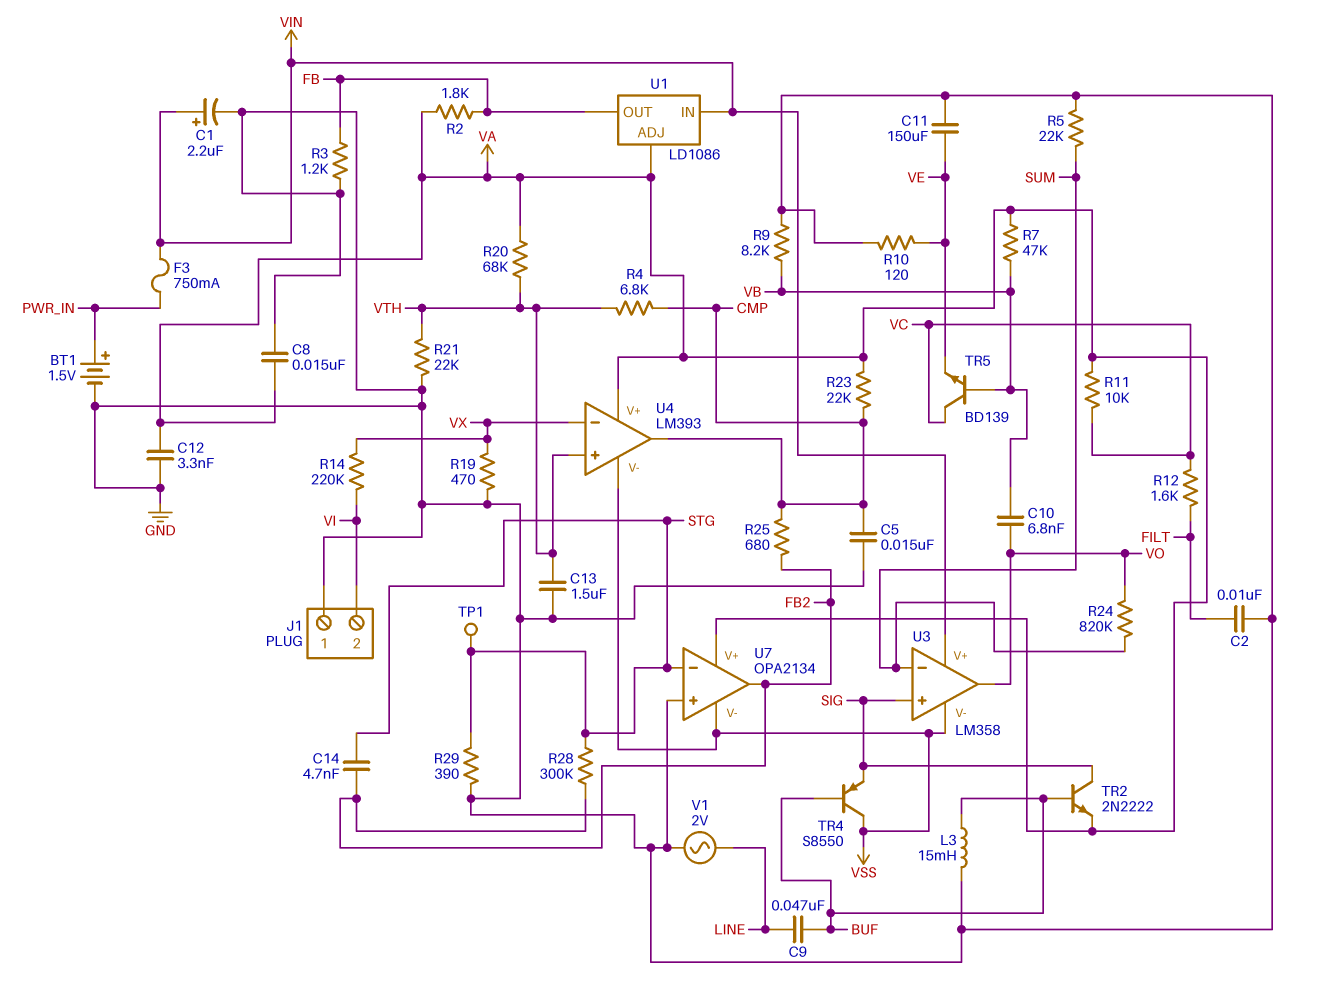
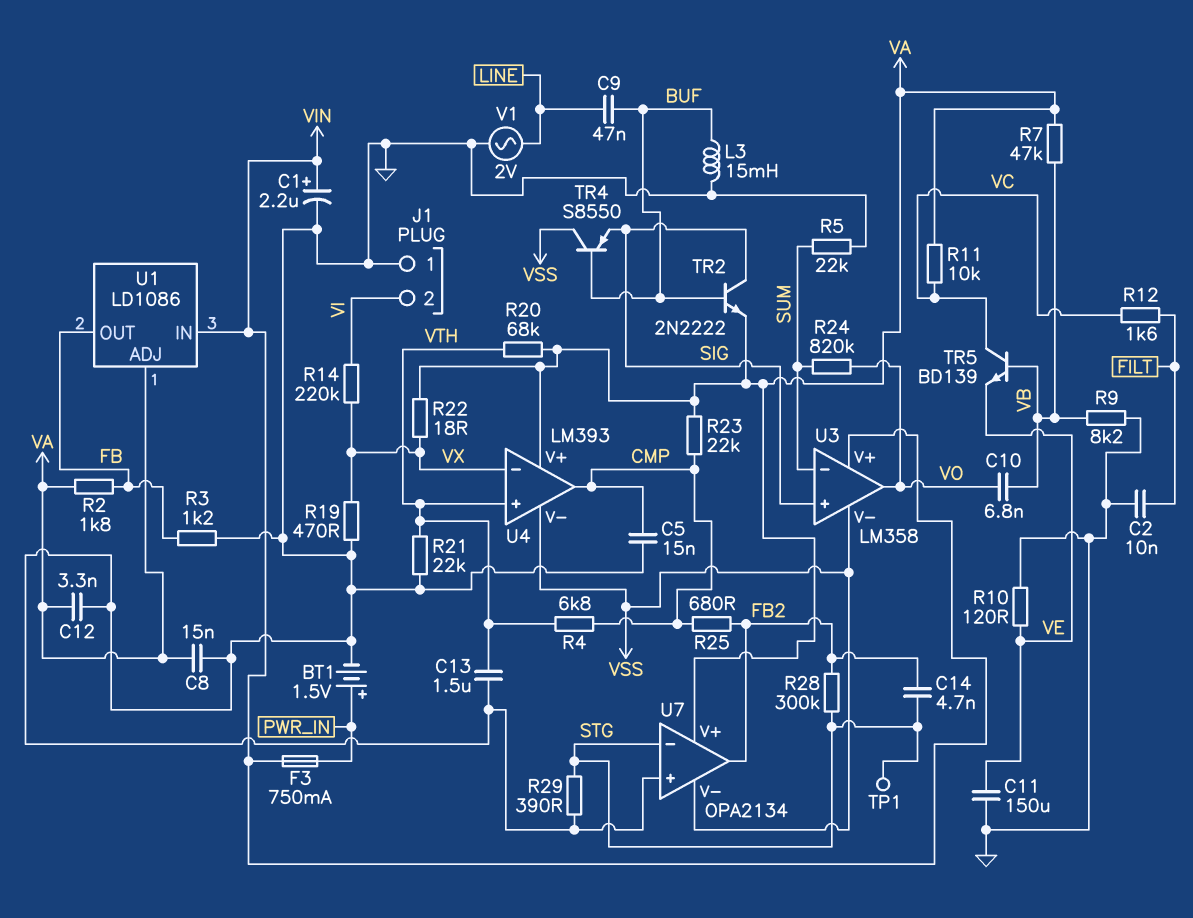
R22: none -> 18 (VA, VX)

